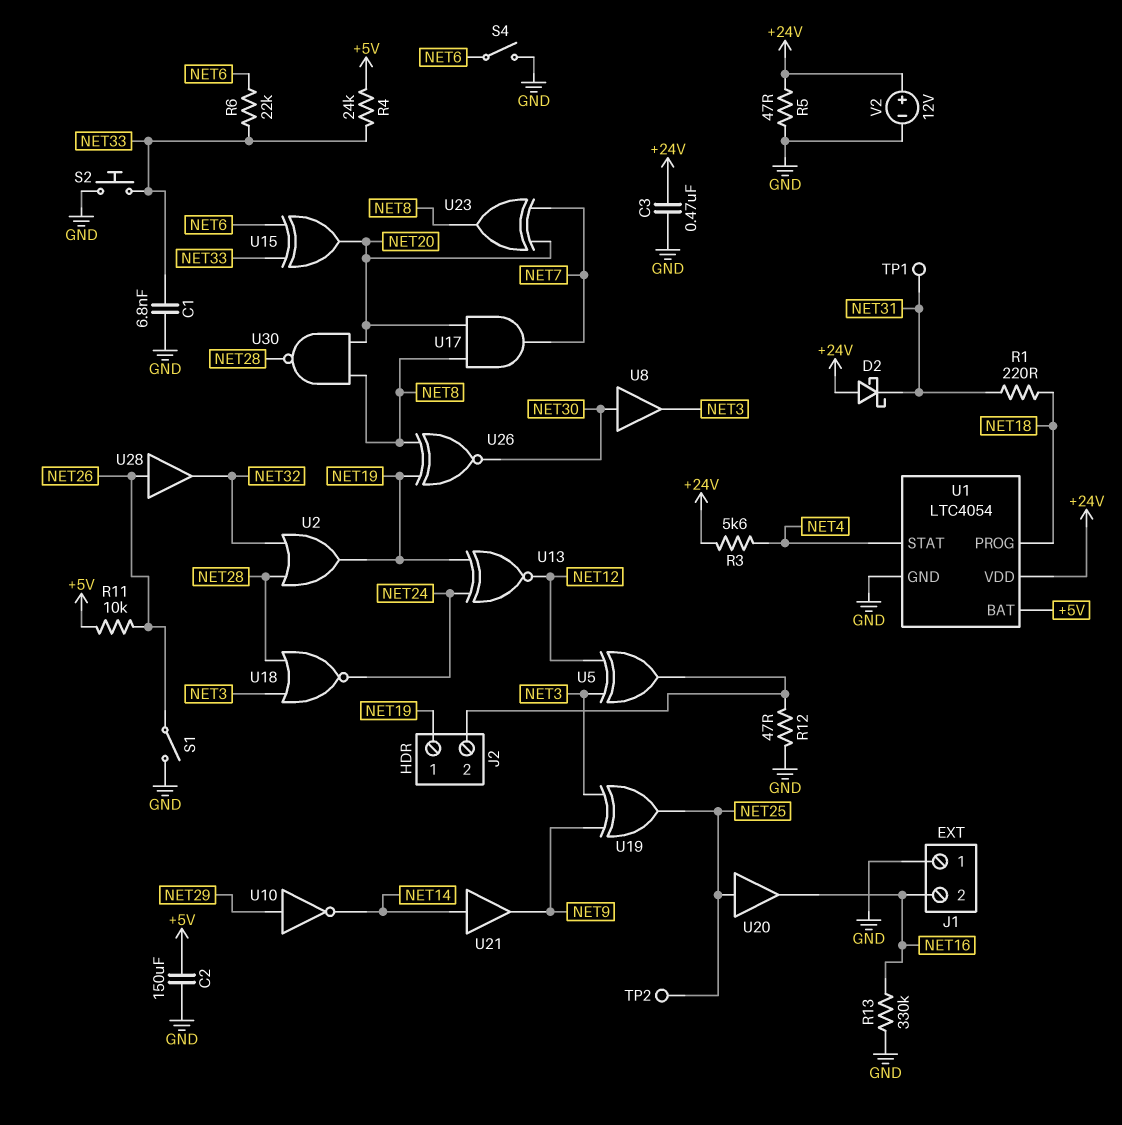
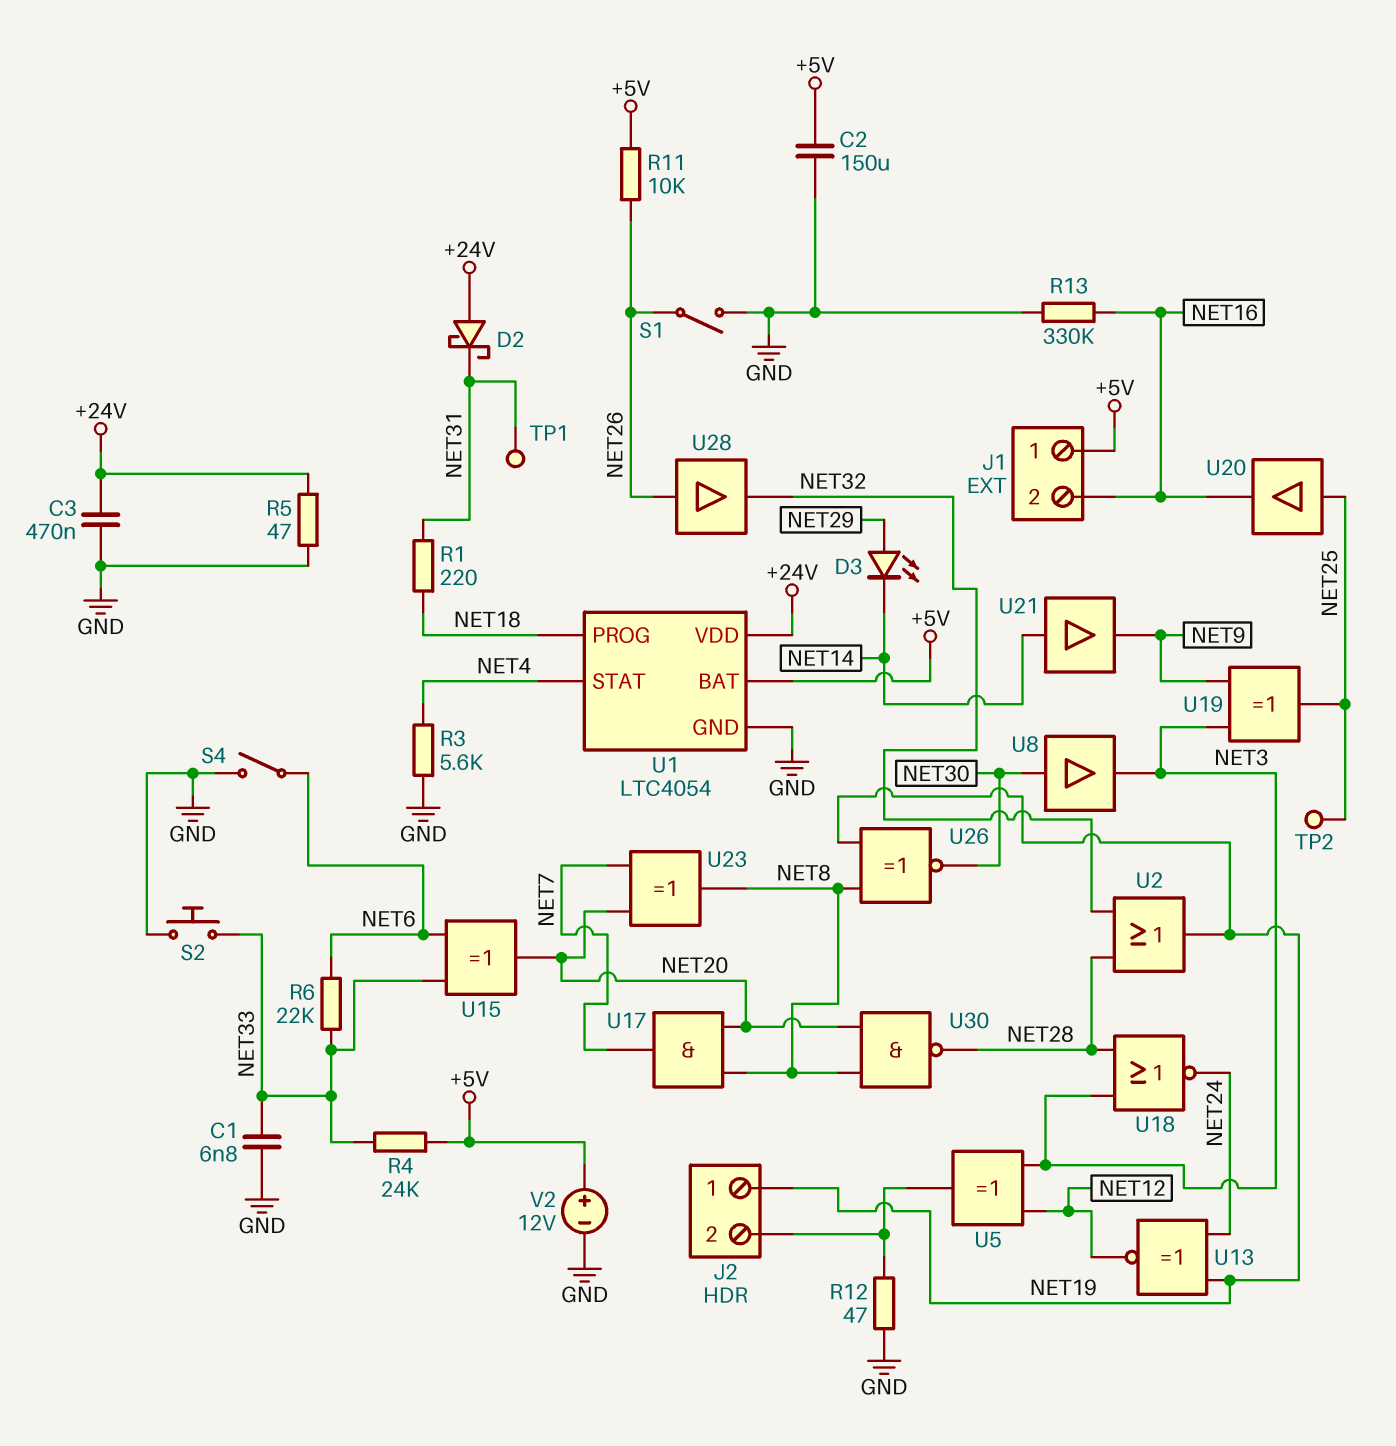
D3: none -> LED (A NET29, K NET14)
J1 pin 1: GND -> +5V
R3: 5.6k (+24V, NET4) -> 5.6k (GND, NET4)
U10: NOT (in NET29, out NET14) -> none
V2: 12V (plus +24V, minus GND) -> 12V (plus +5V, minus GND)

